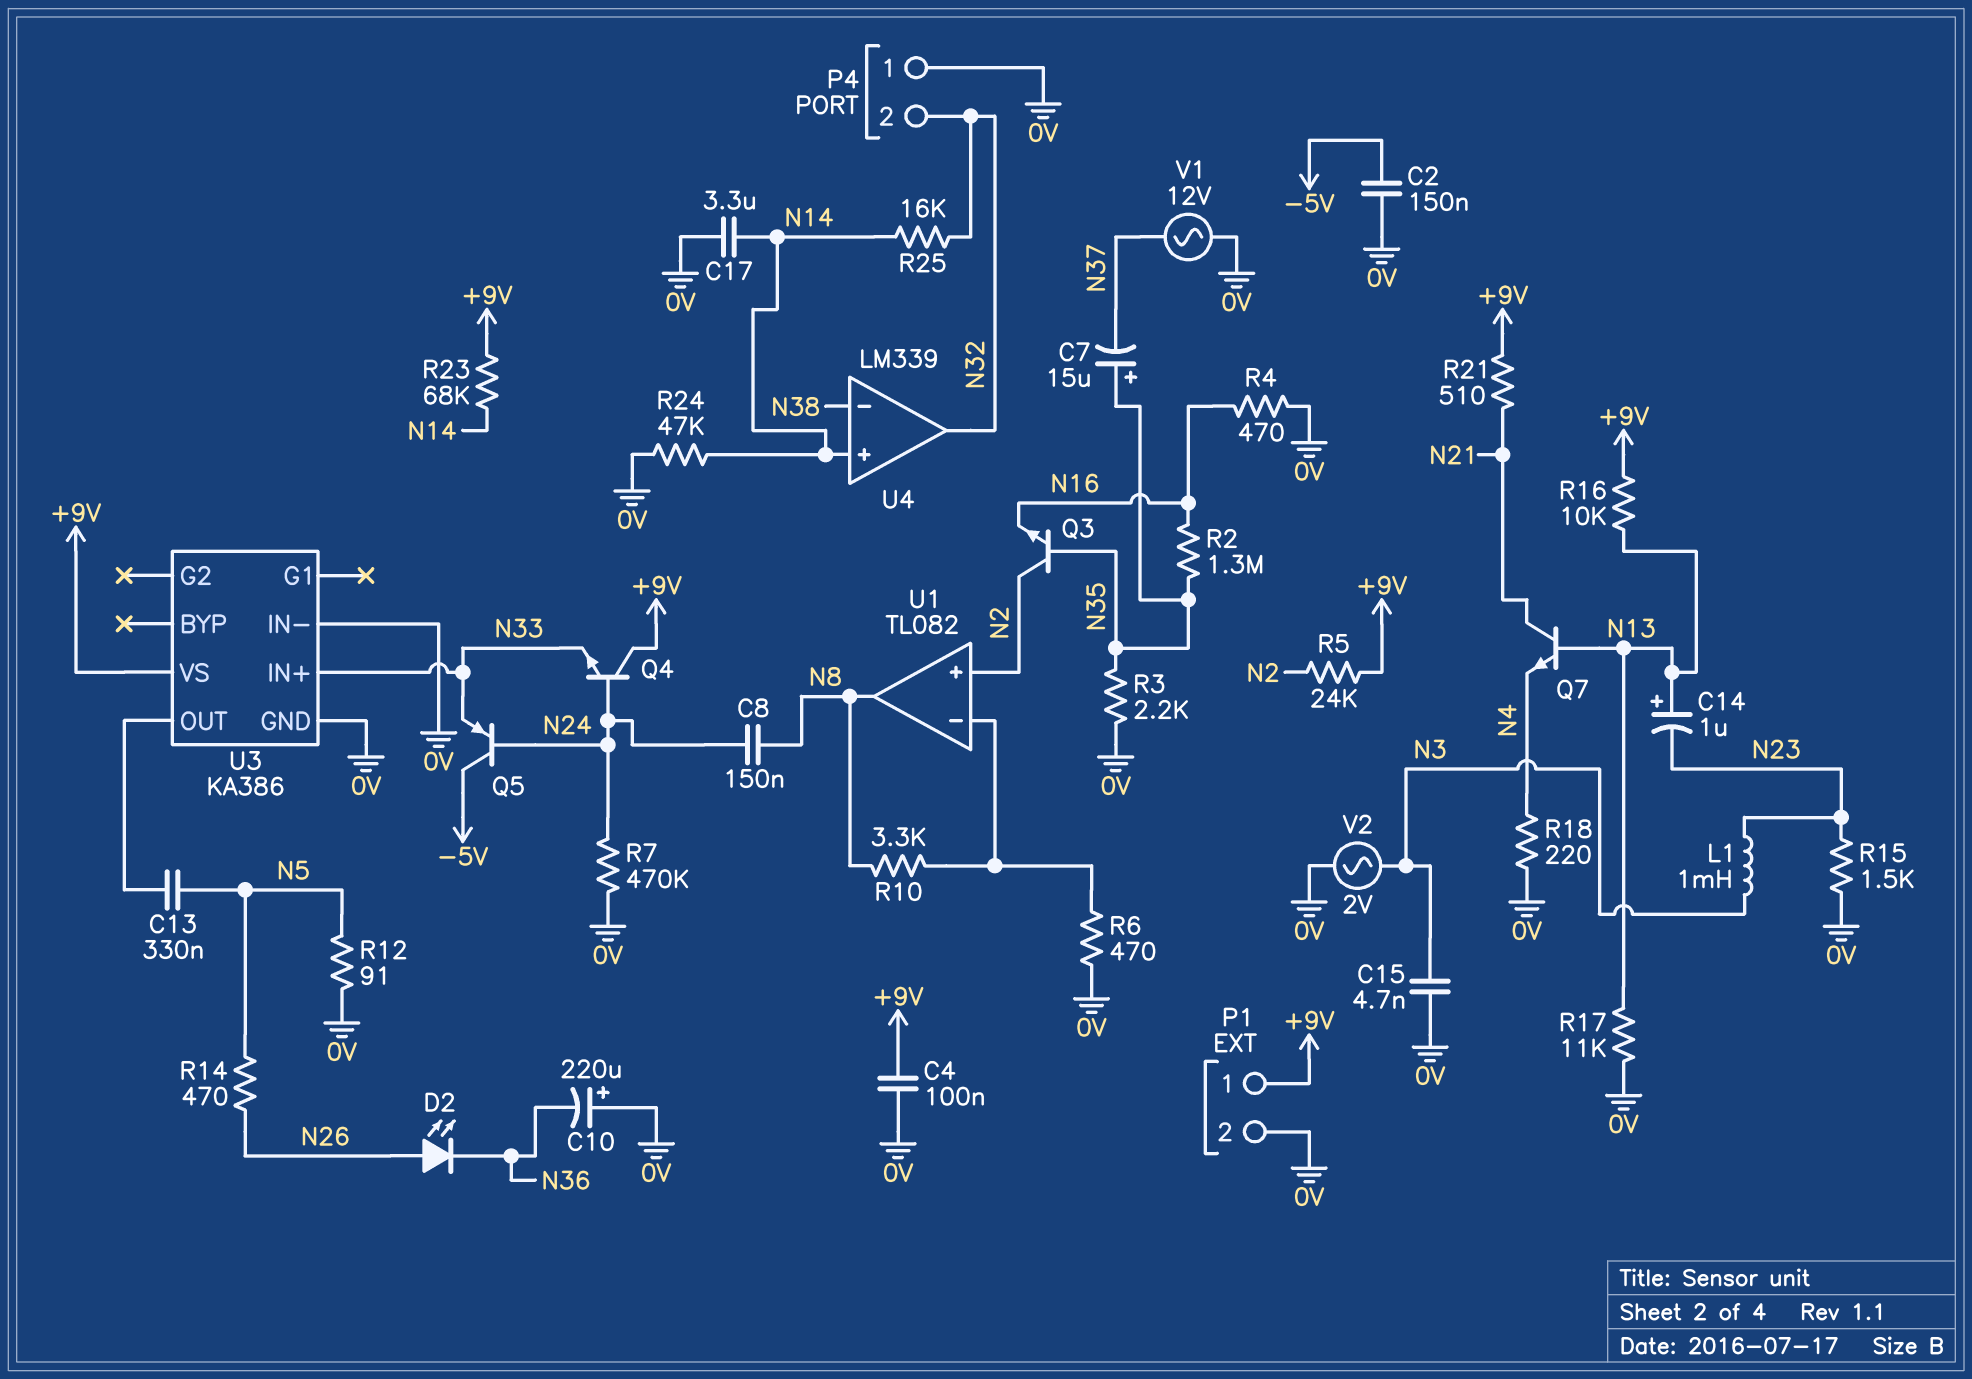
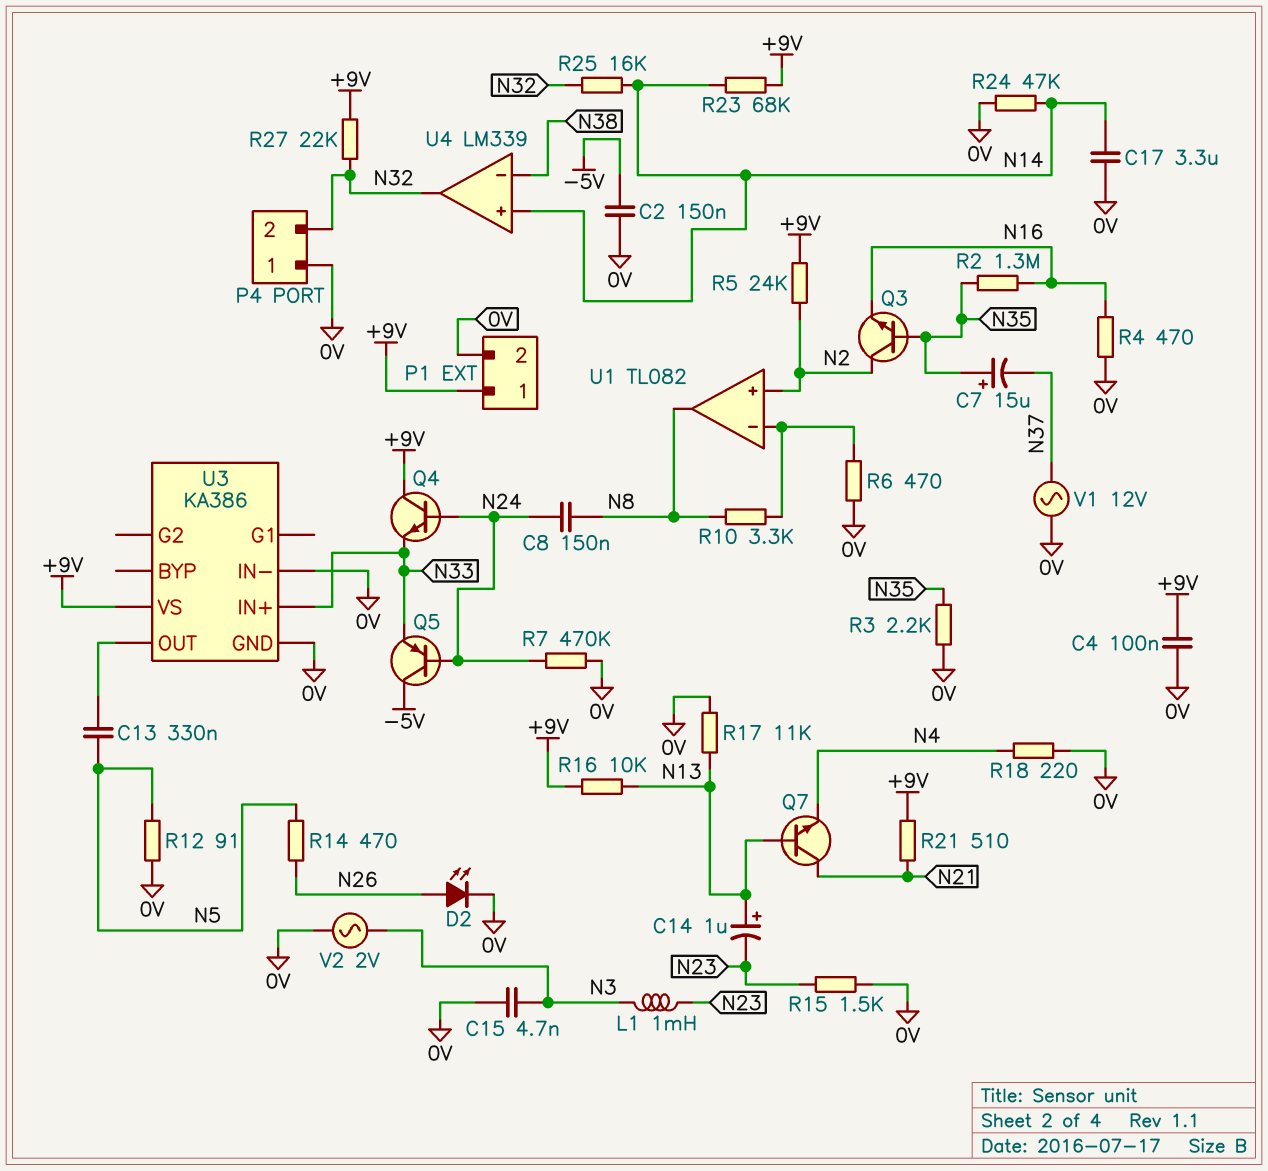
C10: 220uF (plus 0V, minus N36) -> none
D2: LED (A N26, K N36) -> LED (A N26, K 0V)
R27: none -> 22k (+9V, N32)

